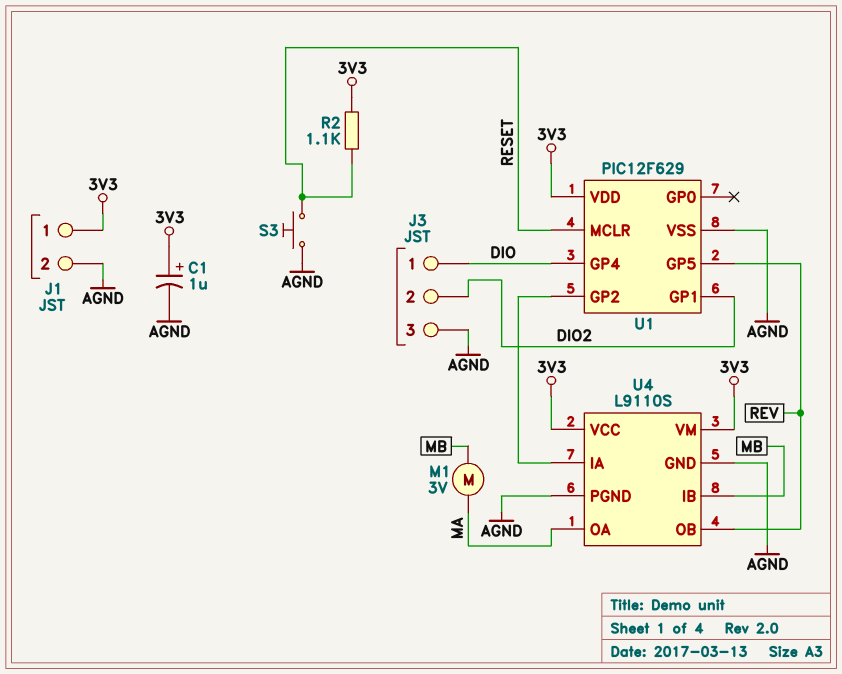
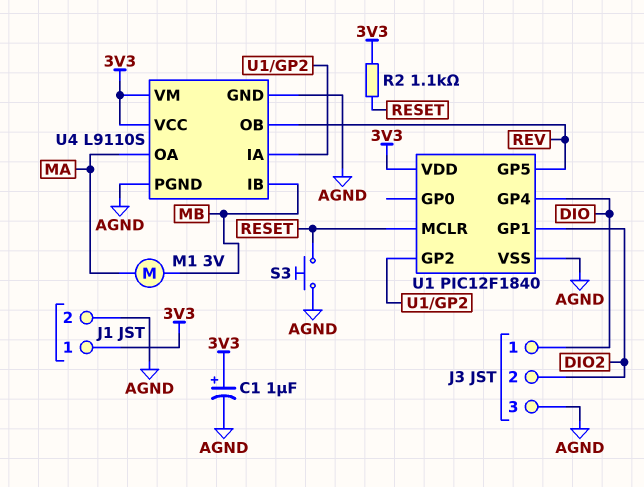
U1: PIC12F629 -> PIC12F1840

